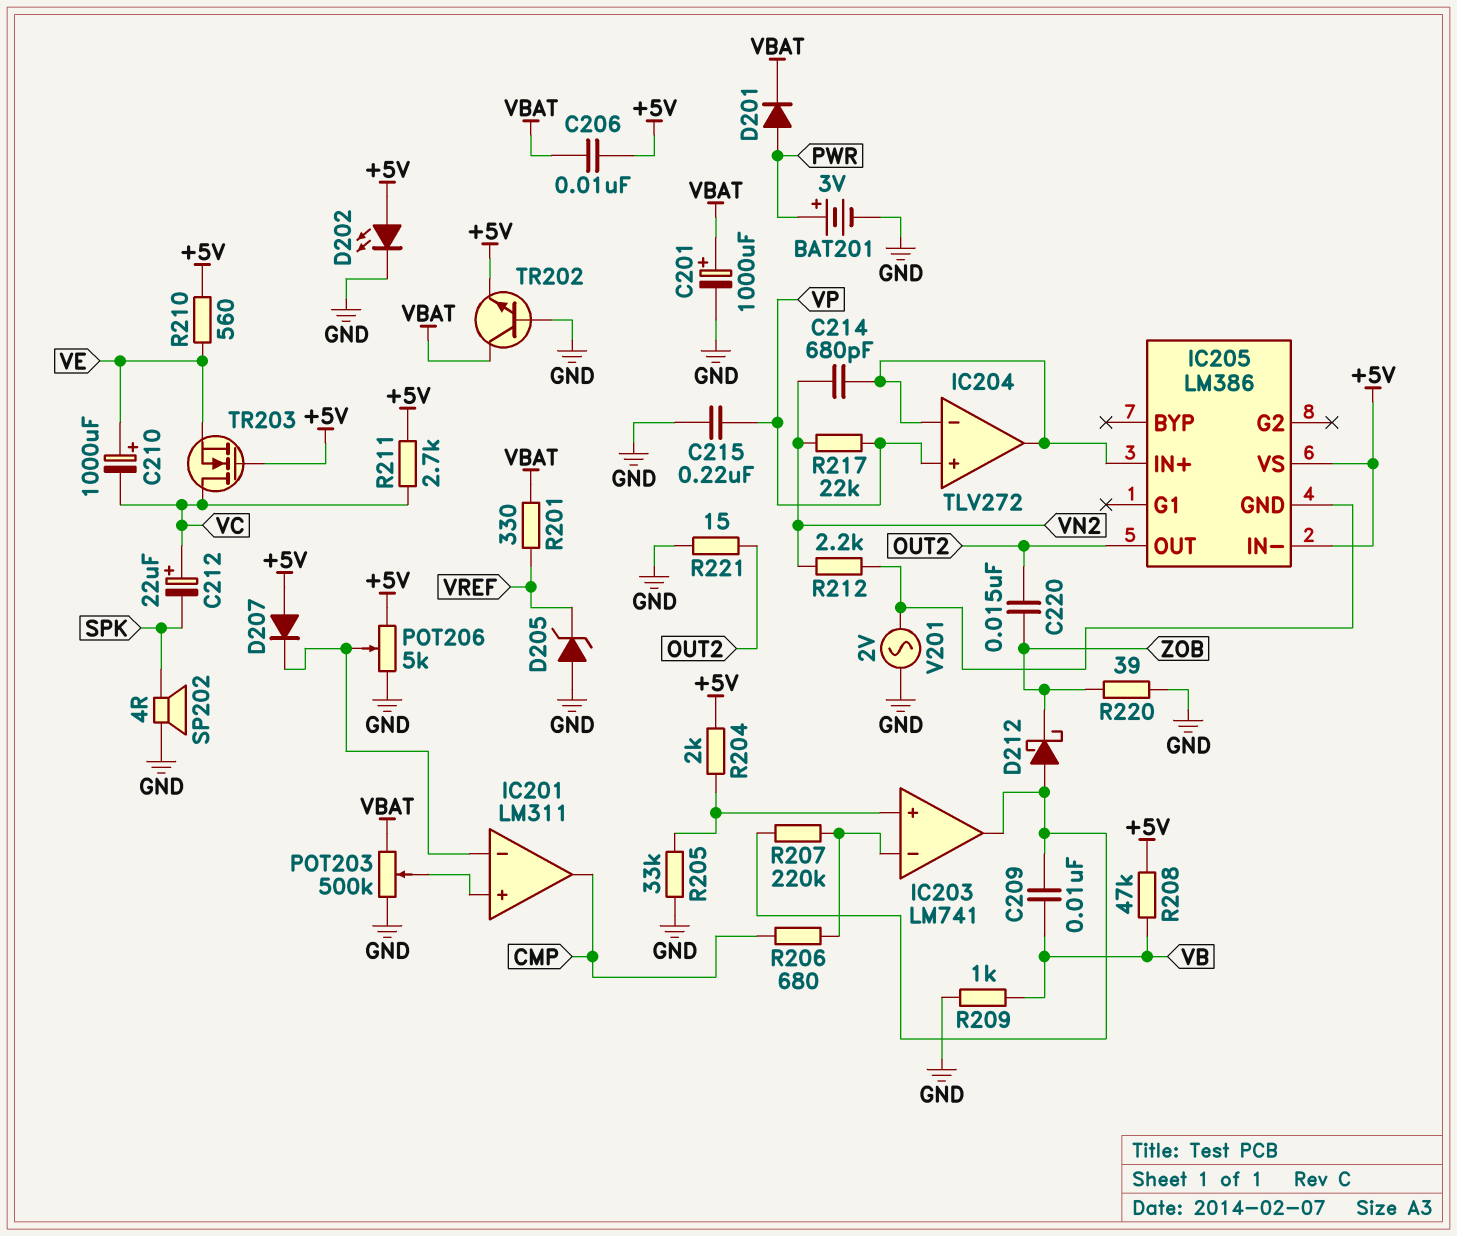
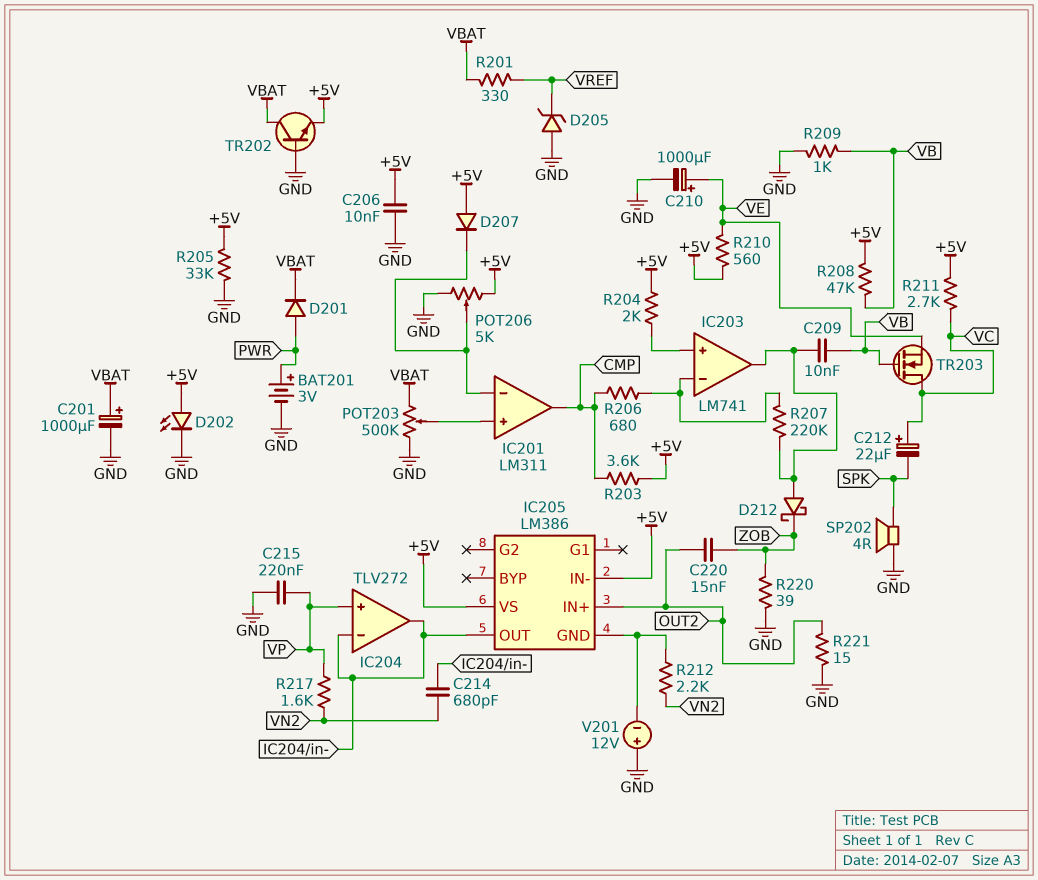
C206: 10nF (+5V, VBAT) -> 10nF (+5V, GND)
C210: 1000uF (plus VE, minus VC) -> 1000uF (plus VE, minus GND)
IC205 pin IN+: IC204/in- -> OUT2
IC205 pin OUT: OUT2 -> IC204/in-
R203: none -> 3.6k (+5V, CMP)
R205: 33k (GND, IC203/in+) -> 33k (+5V, GND)
R217: 22k (VN2, VP) -> 1.6k (VN2, VP)
TR203: NMOS (G +5V, D VC, S VE) -> NMOS (G VB, D VC, S VE)
V201: AC 2V (GND, IC205/GND) -> 12V (plus GND, minus IC205/GND)

